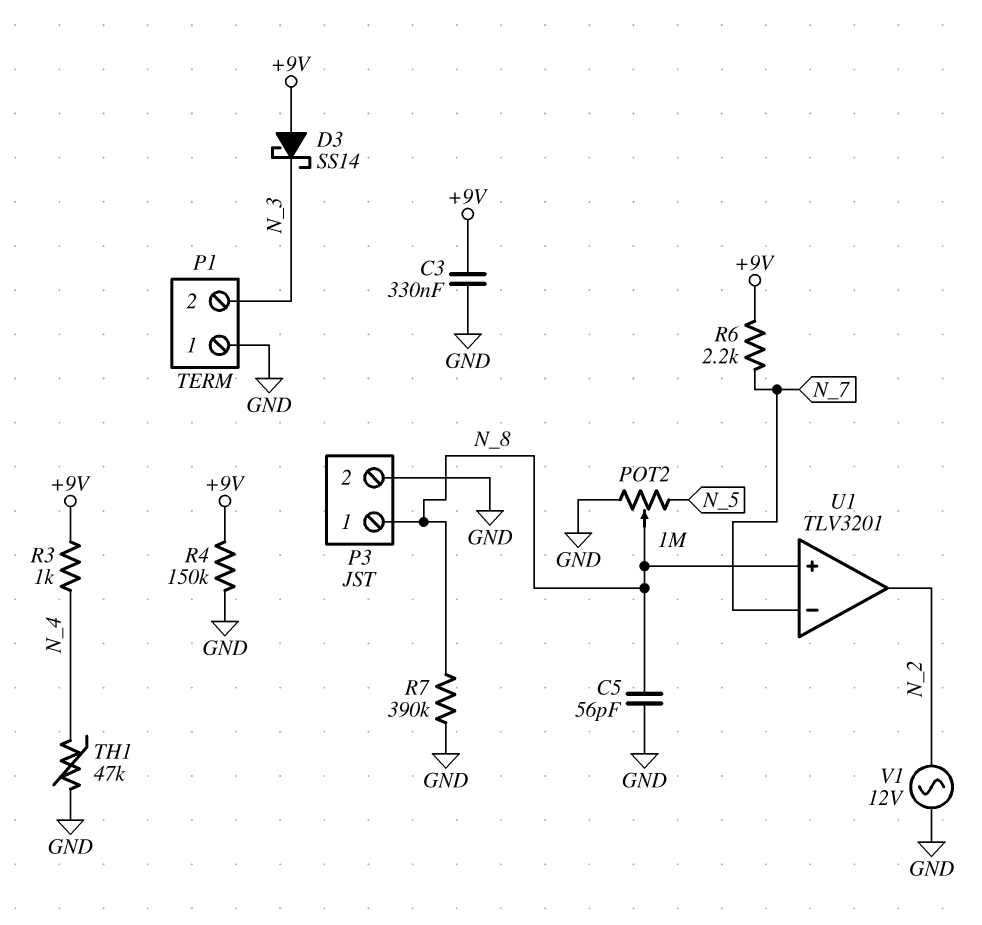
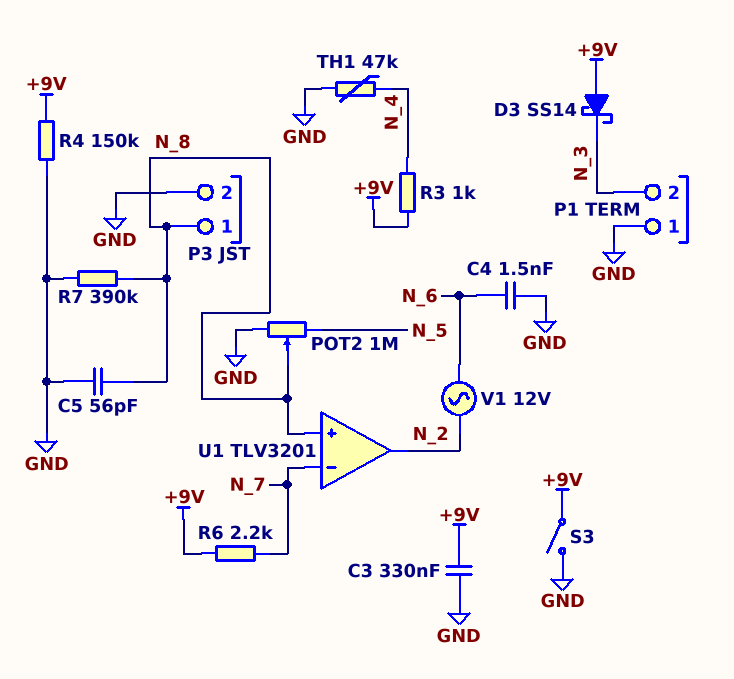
C4: none -> 1.5nF (GND, N_6)
S3: none -> switch (+9V, GND)
V1: AC 12V (GND, N_2) -> AC 12V (N_2, N_6)

